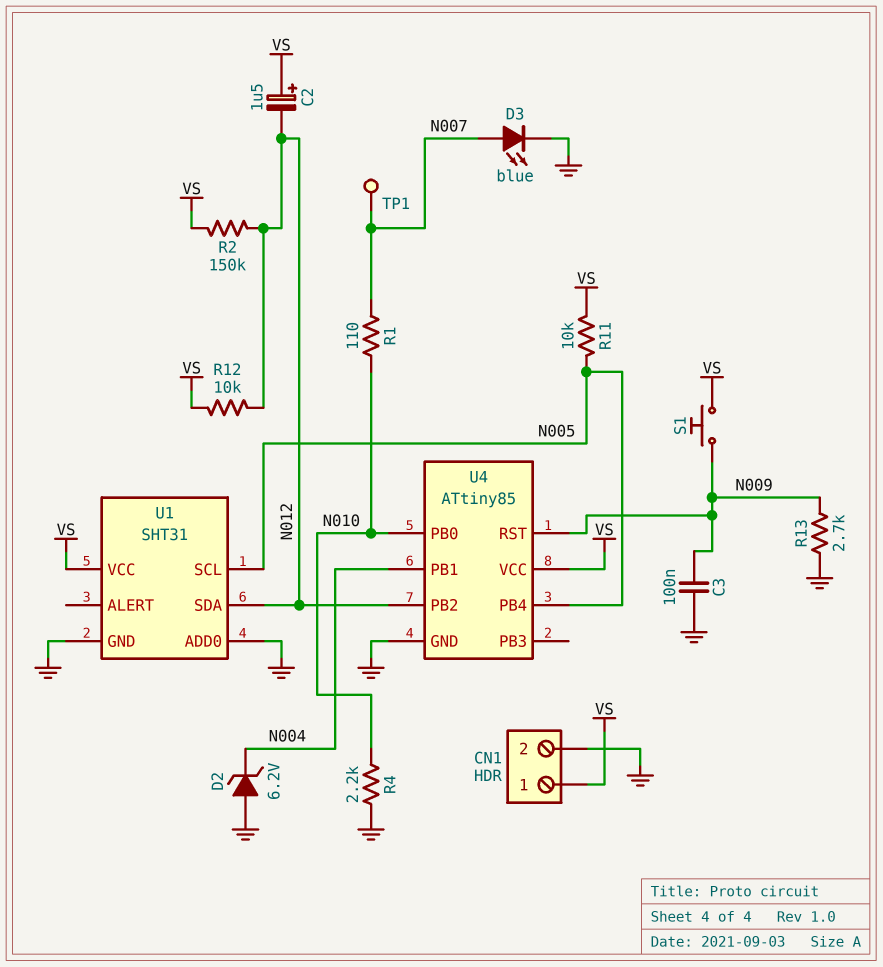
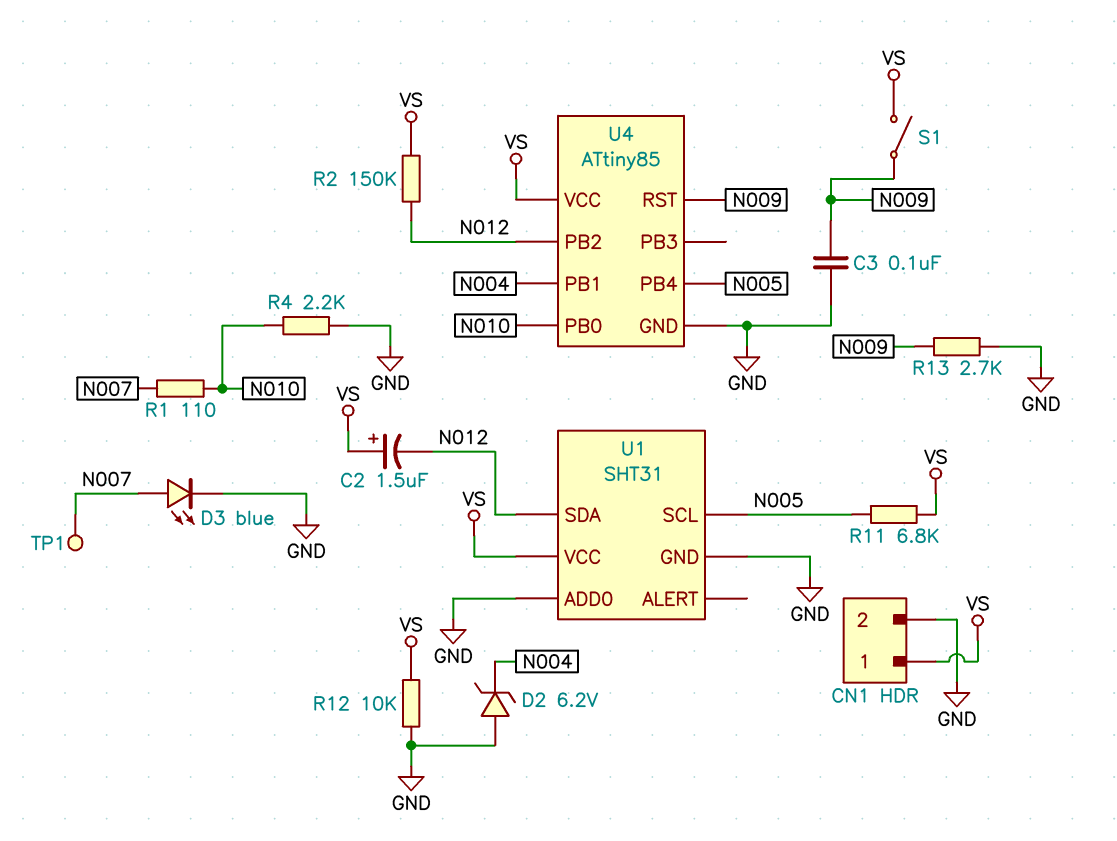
R11: 10k (N005, VS) -> 6.8k (N005, VS)
R12: 10k (N012, VS) -> 10k (GND, VS)
S1: button (N009, VS) -> switch (N009, VS)

